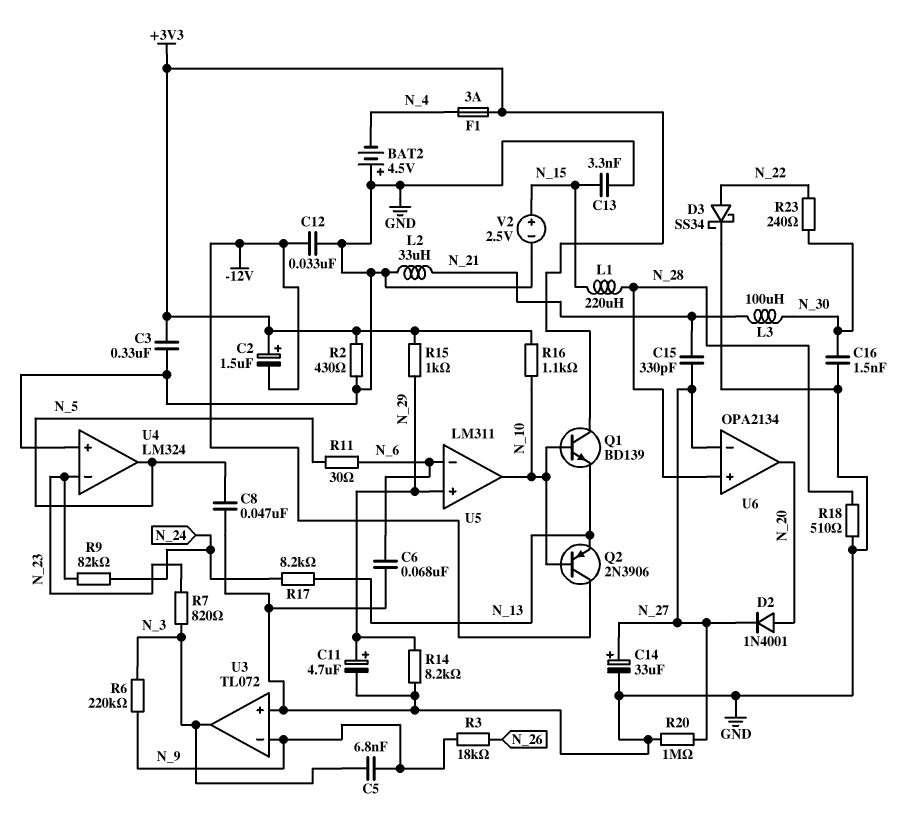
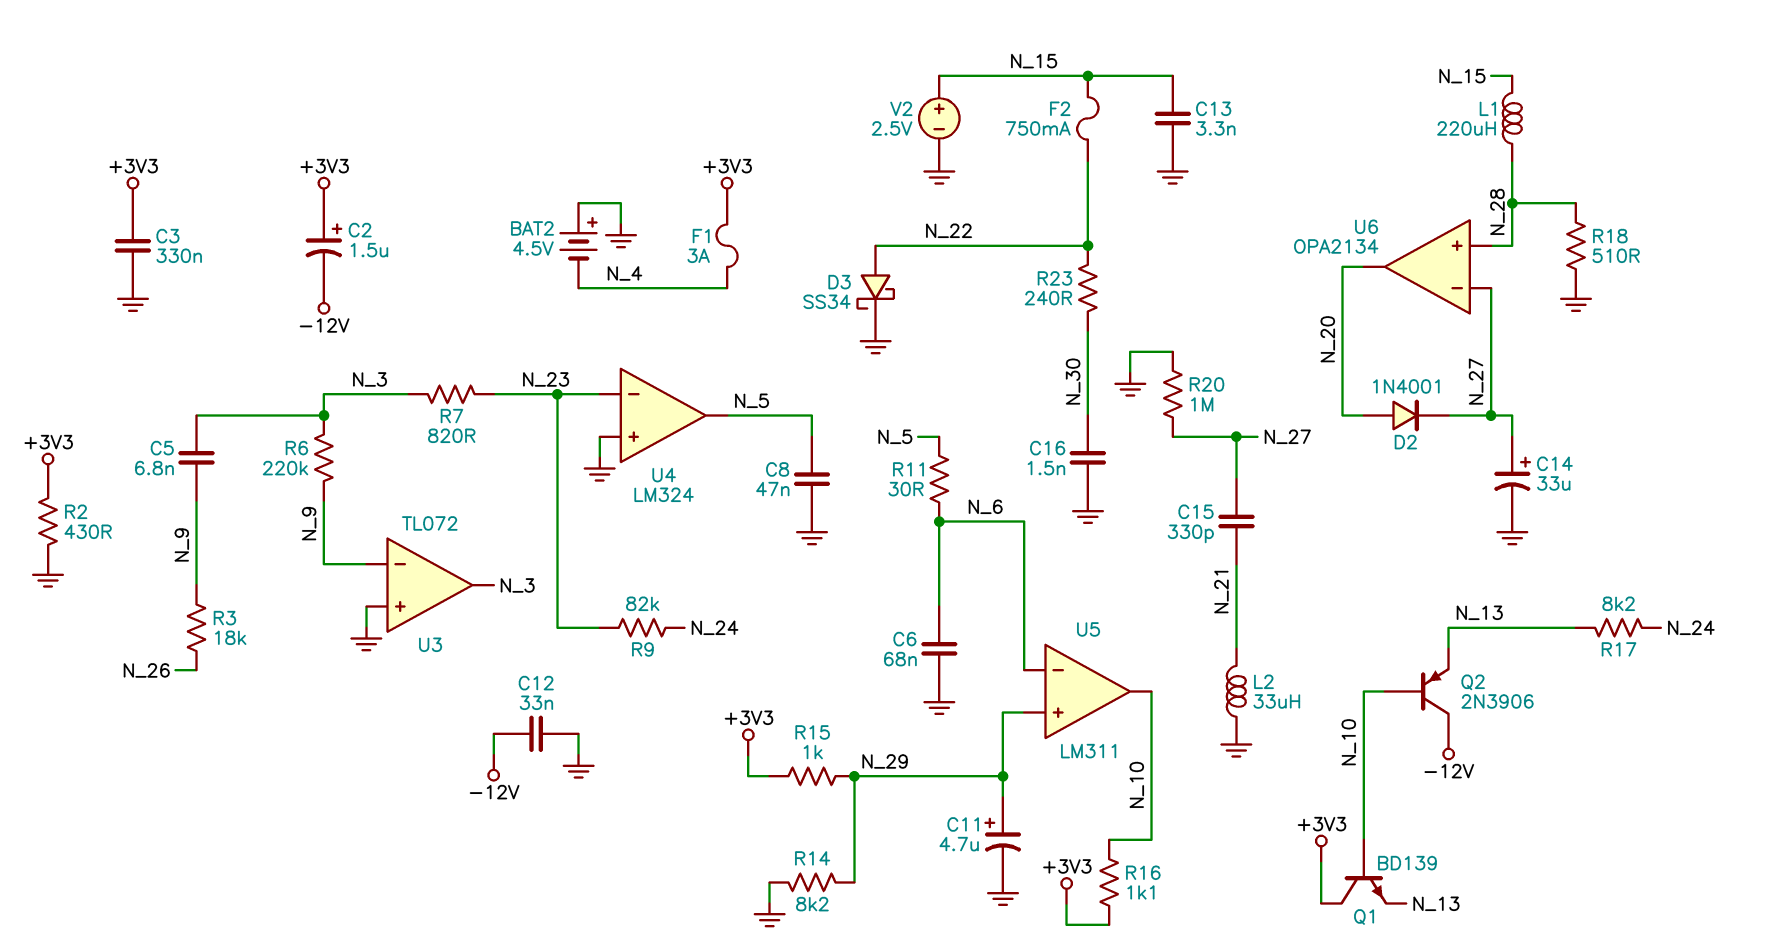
F2: none -> 750mA (N_15, N_22)
L3: 100uH (N_21, N_30) -> none

